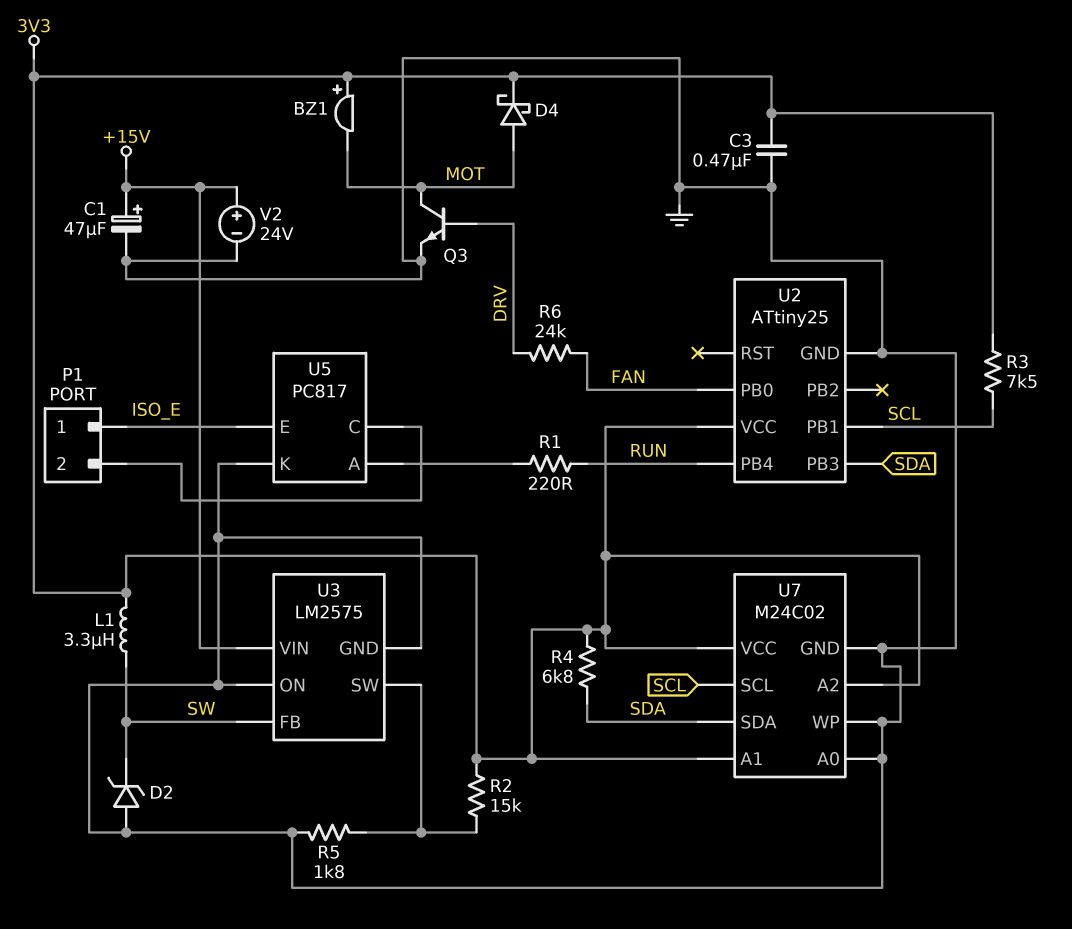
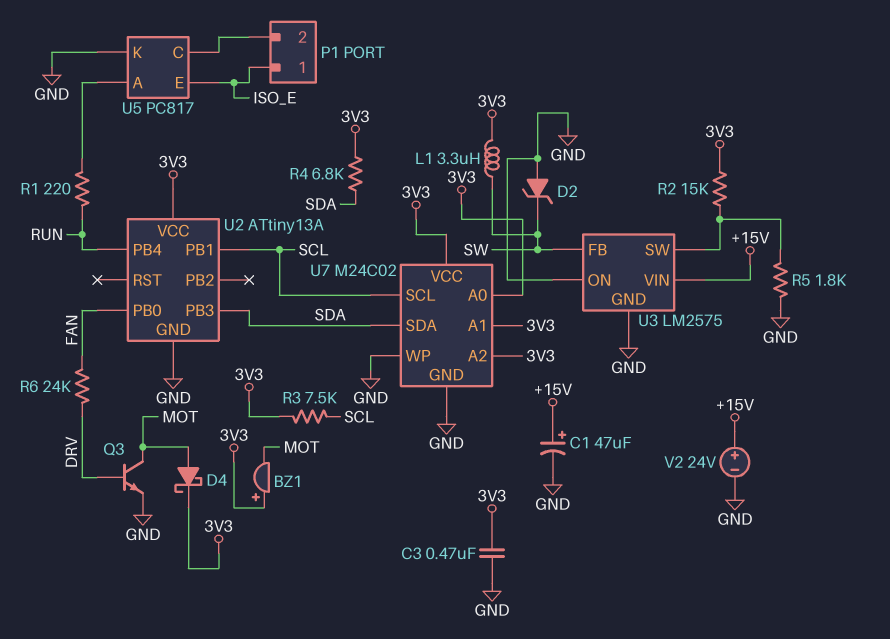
U2: ATtiny25 -> ATtiny13A
U7 pin A0: GND -> 3V3

